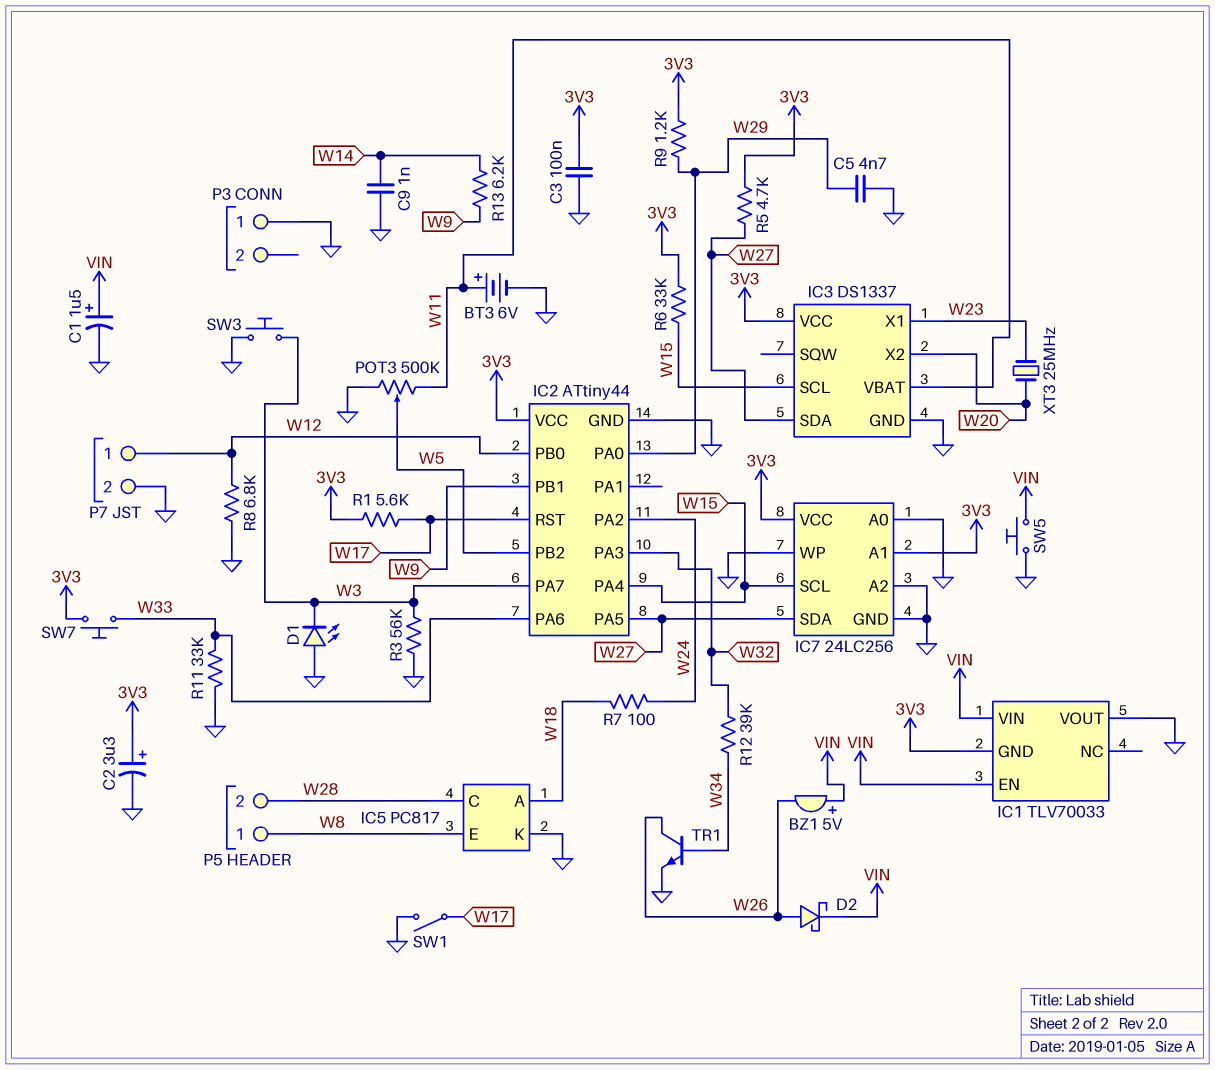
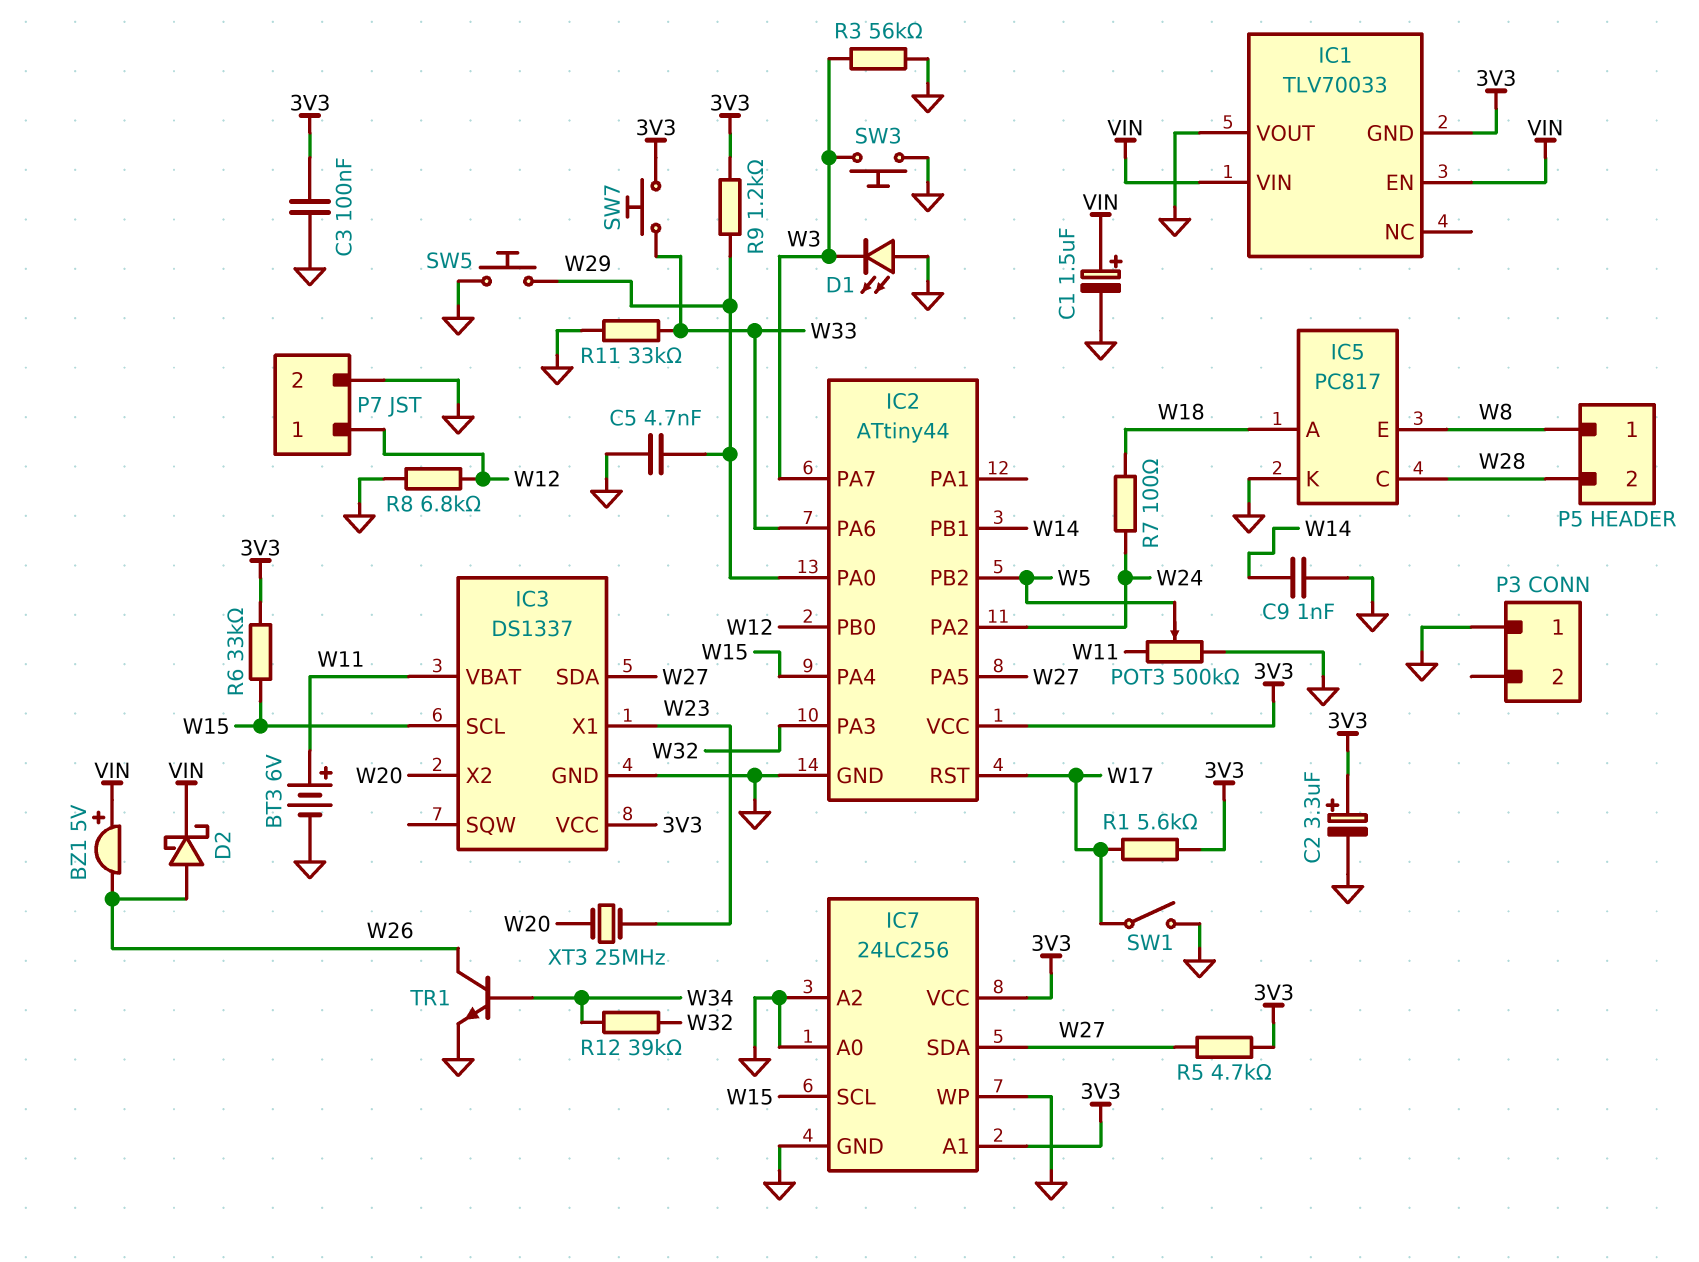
IC2 pin PB1: W9 -> W14
R13: 6.2k (W9, W14) -> none
SW5: button (GND, VIN) -> button (GND, W29)

